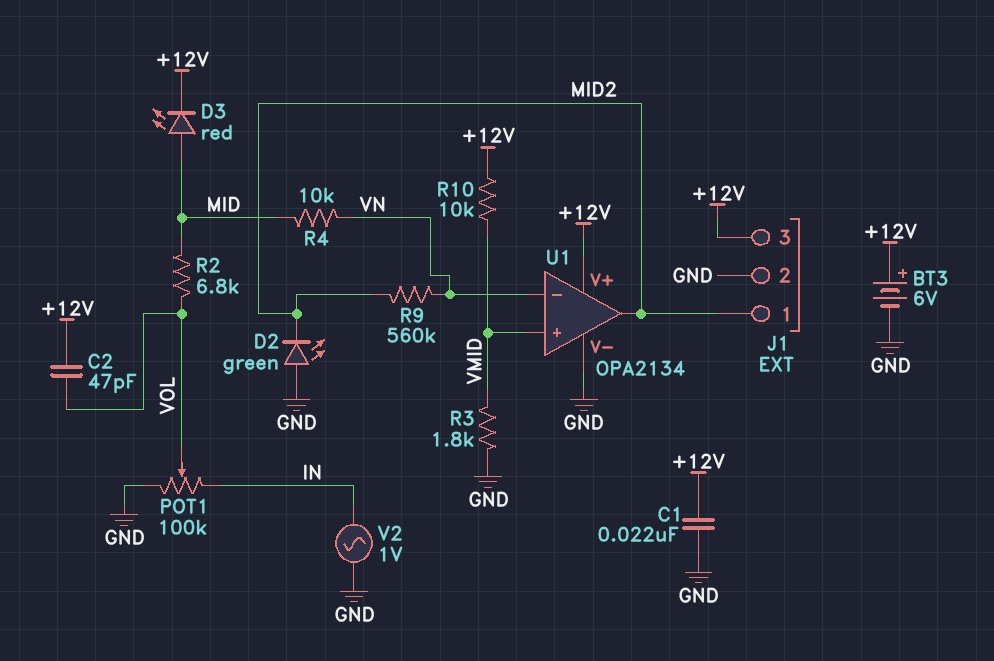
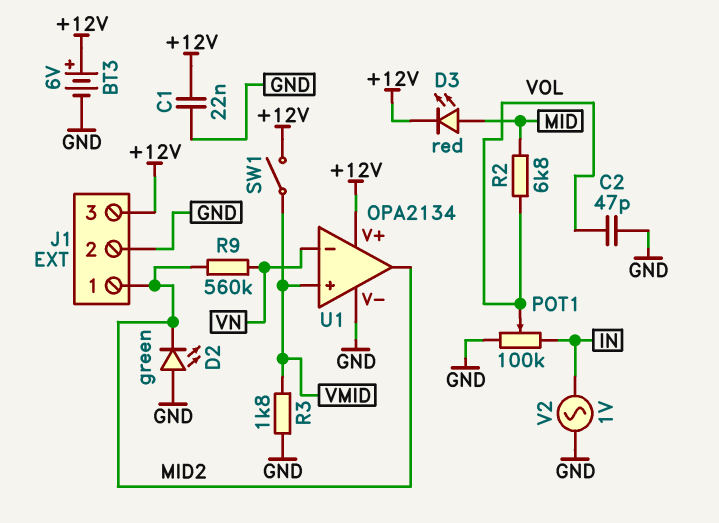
C2: 47pF (+12V, VOL) -> 47pF (GND, VOL)
R4: 10k (MID, VN) -> none
R10: 10k (+12V, VMID) -> none
SW1: none -> switch (+12V, VMID)

